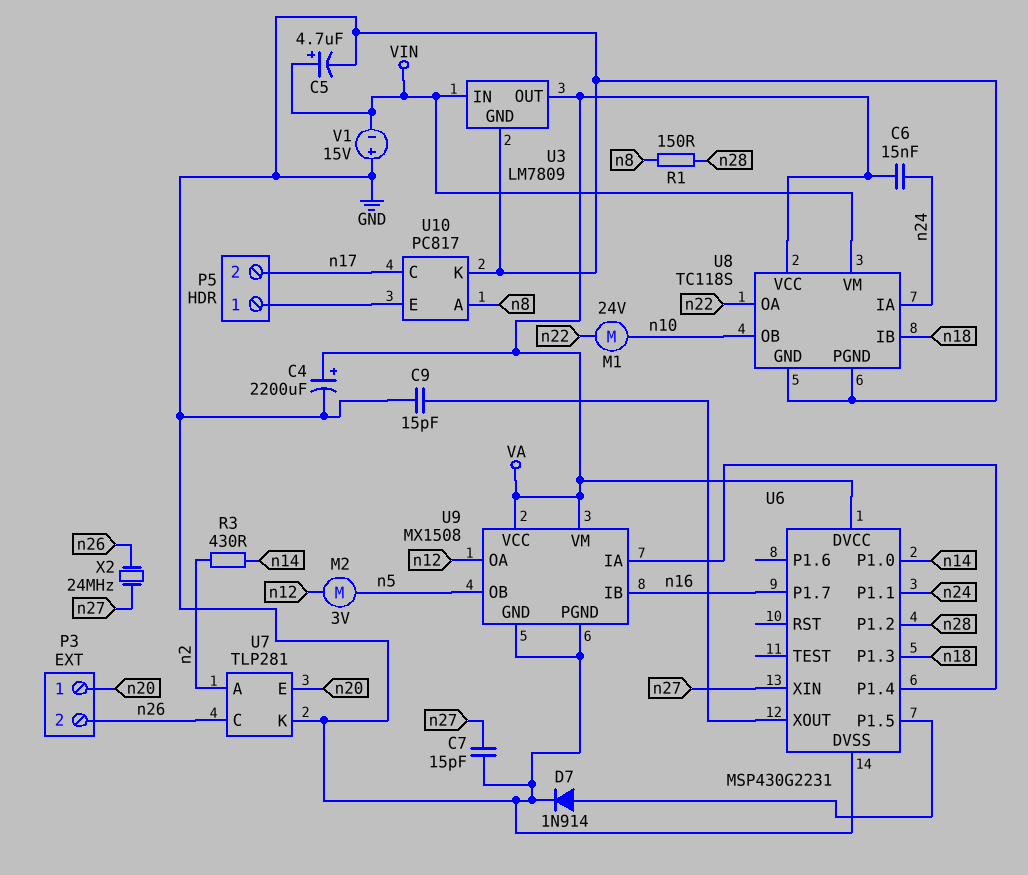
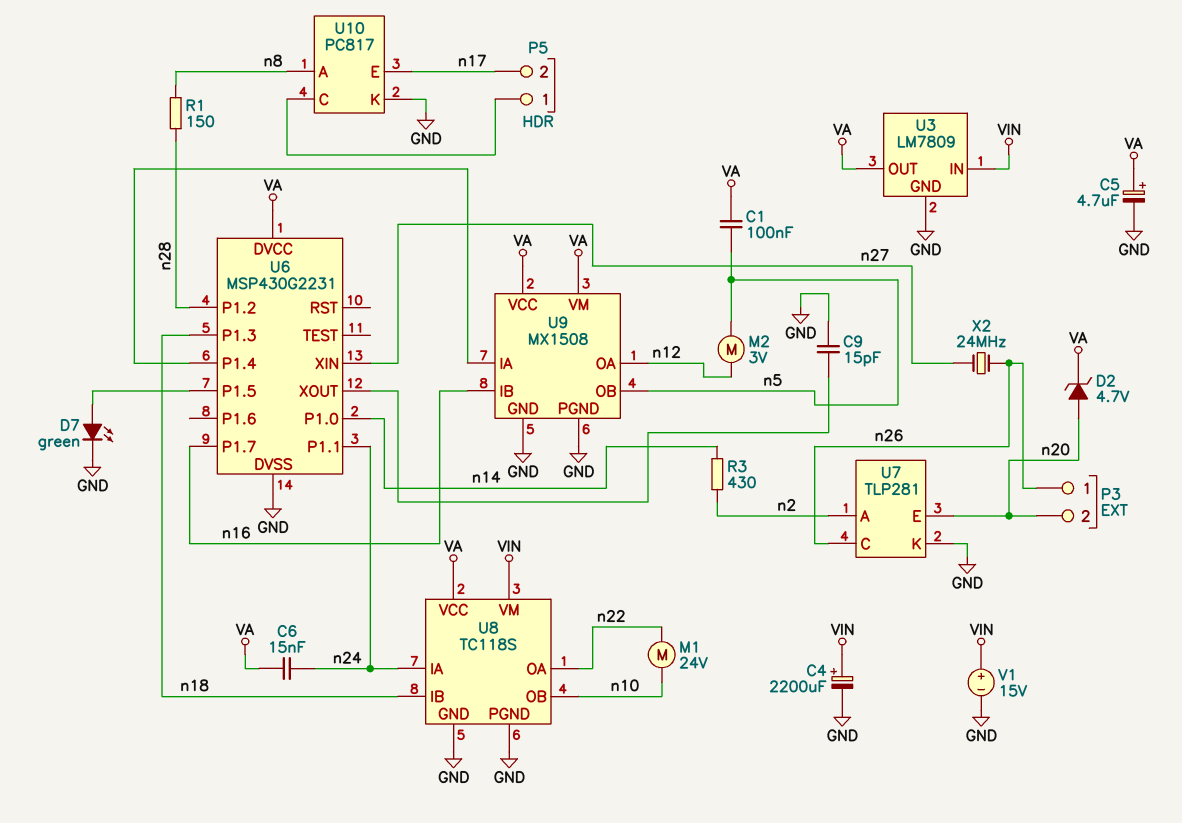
C1: none -> 100nF (VA, n5)
C4: 2200uF (plus VA, minus GND) -> 2200uF (plus VIN, minus GND)
C5: 4.7uF (plus VIN, minus GND) -> 4.7uF (plus VA, minus GND)
C7: 15pF (GND, n27) -> none
D2: none -> zener 4.7V (A n20, K VA)
D7: diode 1N914 (A U6/P1.5, K GND) -> LED green (A U6/P1.5, K GND)
P3 pin 1: n20 -> n26
P3 pin 2: n26 -> n20
U10 pin C: n17 -> P5/1
U10 pin E: P5/1 -> n17
V1: 15V (plus GND, minus VIN) -> 15V (plus VIN, minus GND)

